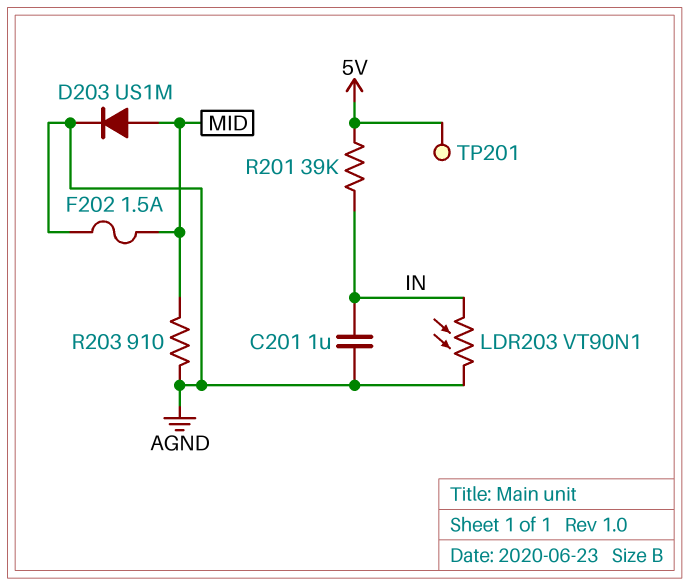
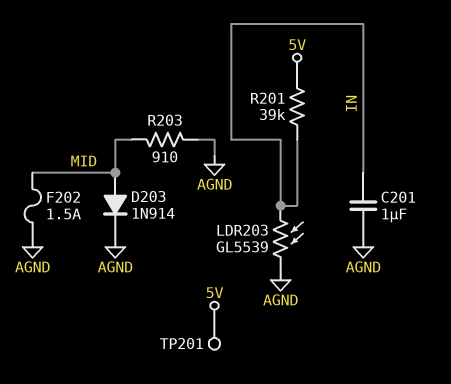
D203: diode US1M (A MID, K AGND) -> diode 1N914 (A MID, K AGND)
LDR203: VT90N1 (AGND, IN) -> GL5539 (AGND, IN)

